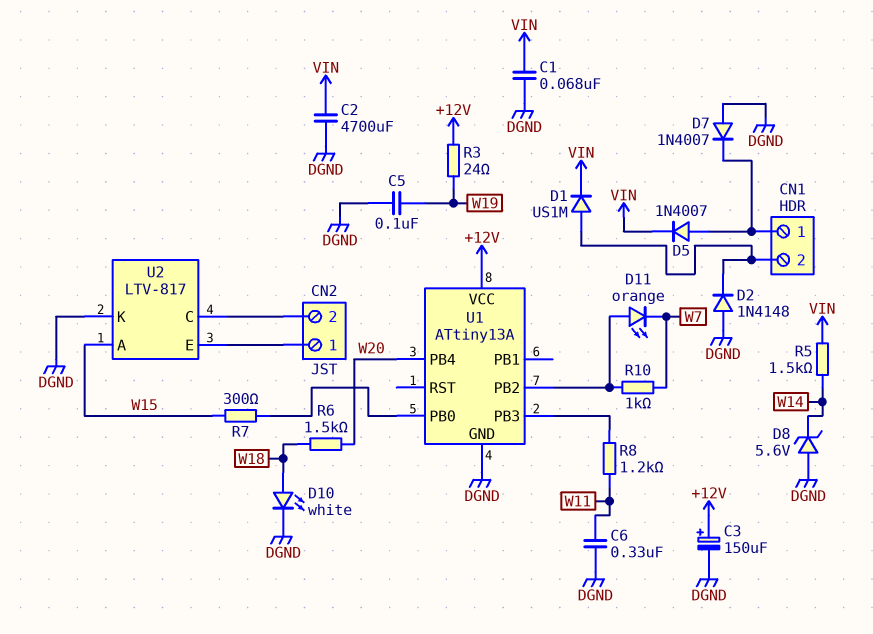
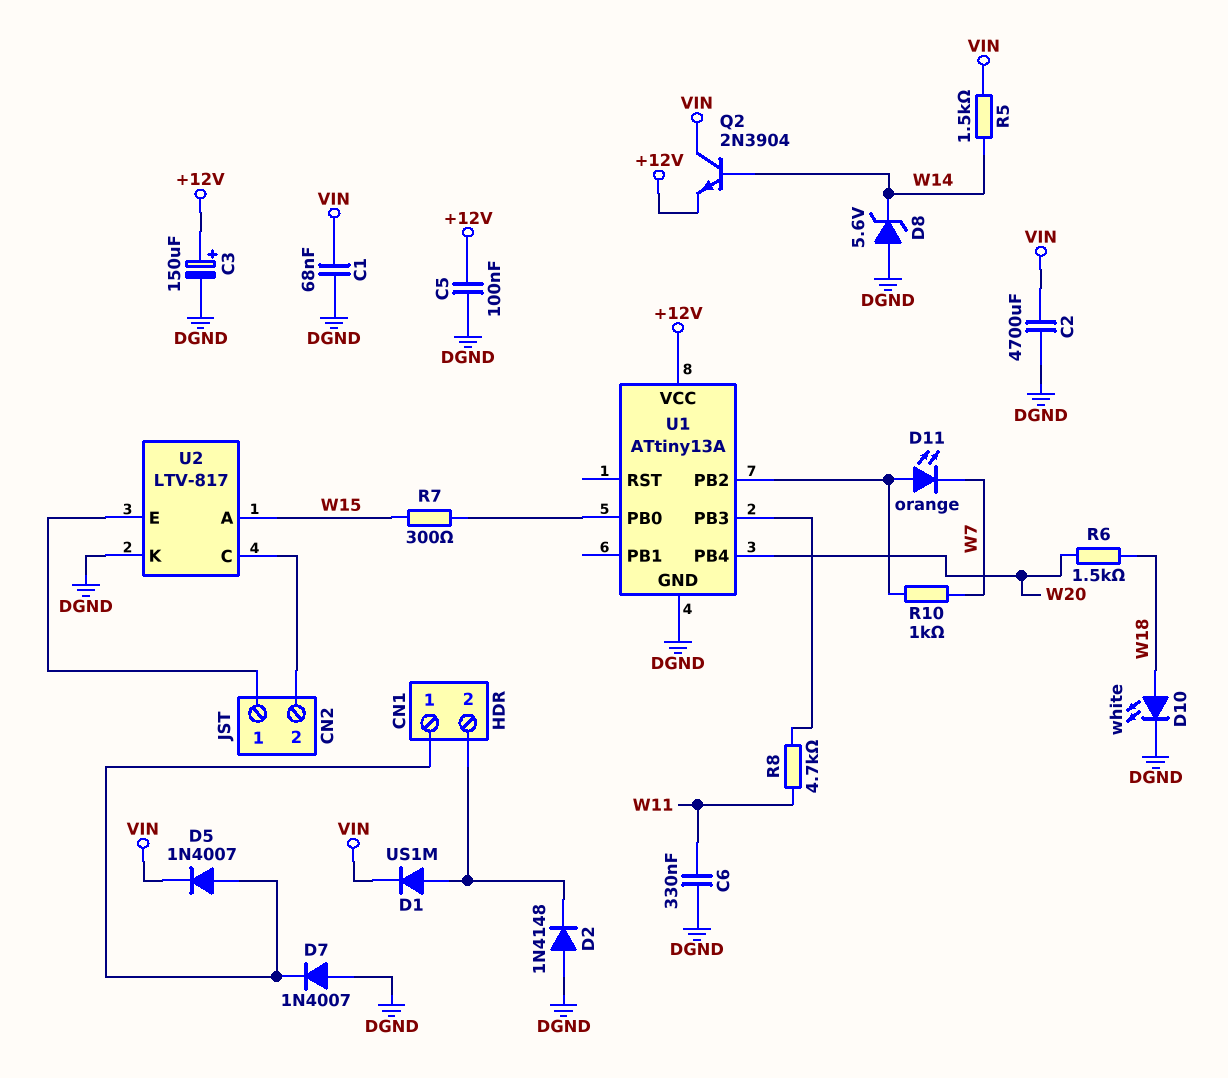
C5: 100nF (DGND, W19) -> 100nF (+12V, DGND)
Q2: none -> NPN 2N3904 (B W14, C VIN, E +12V)
R3: 24 (+12V, W19) -> none
R8: 1.2k (U1/PB3, W11) -> 4.7k (U1/PB3, W11)

